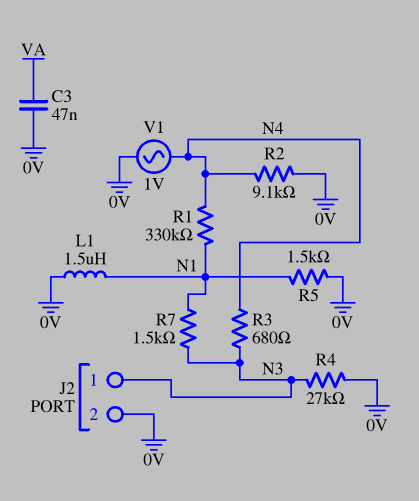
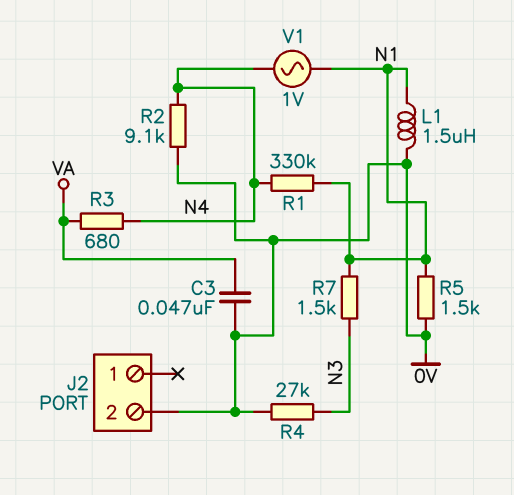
J2 pin 1: N3 -> none
R3: 680 (N3, N4) -> 680 (N4, VA)
V1: AC 1V (0V, N4) -> AC 1V (N1, N4)

